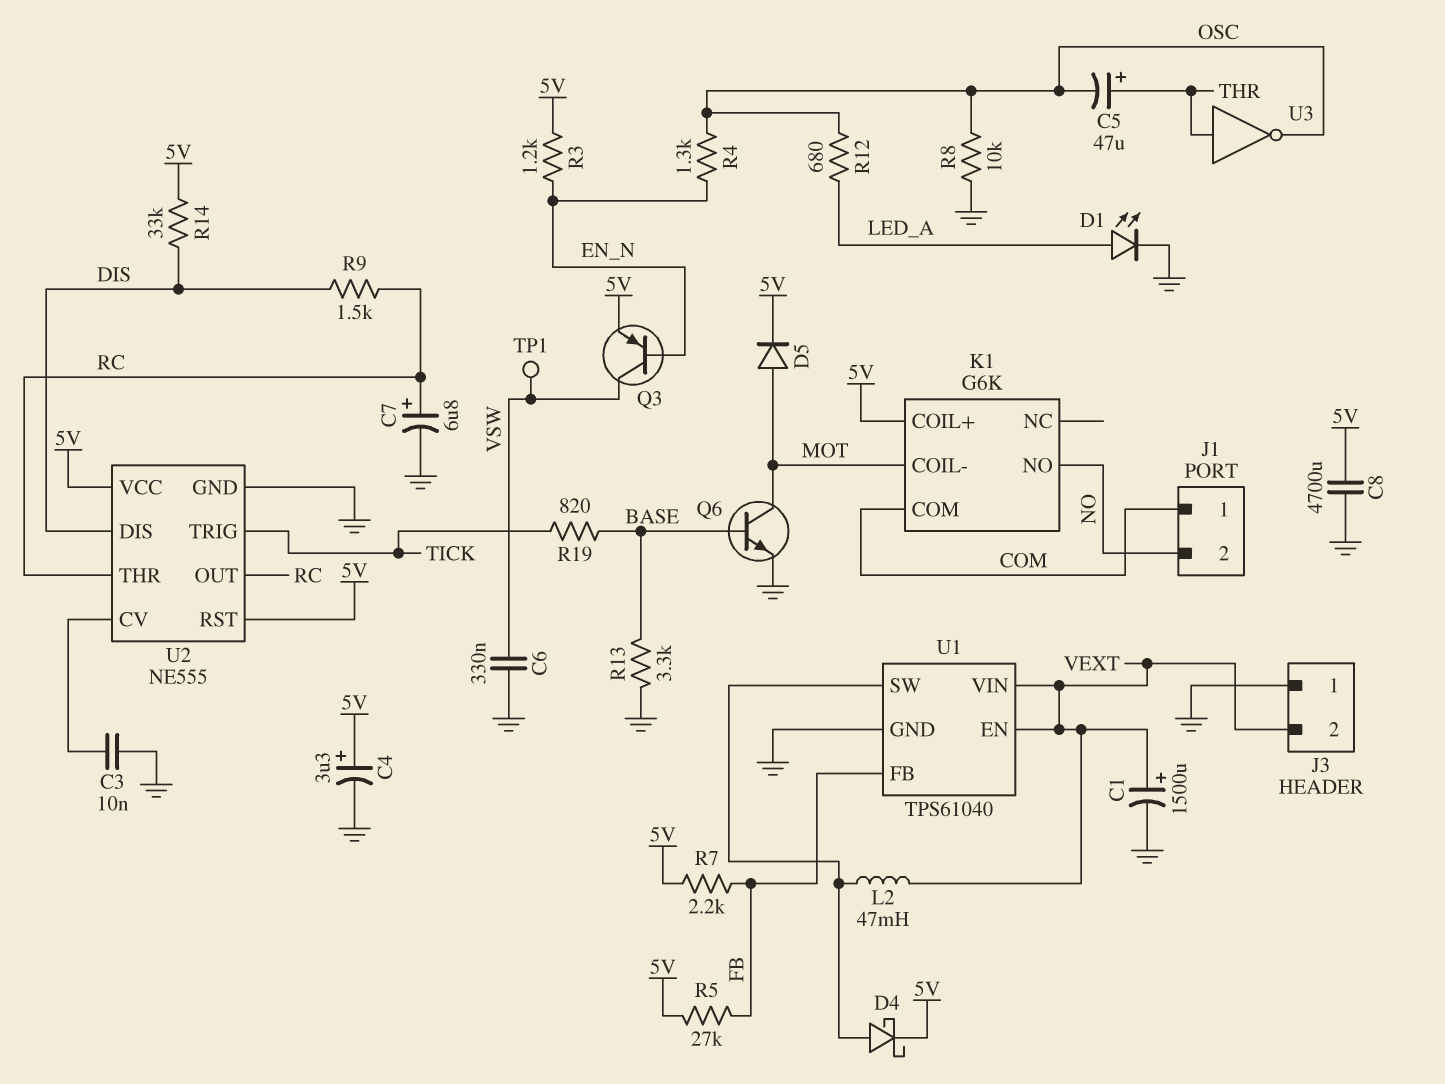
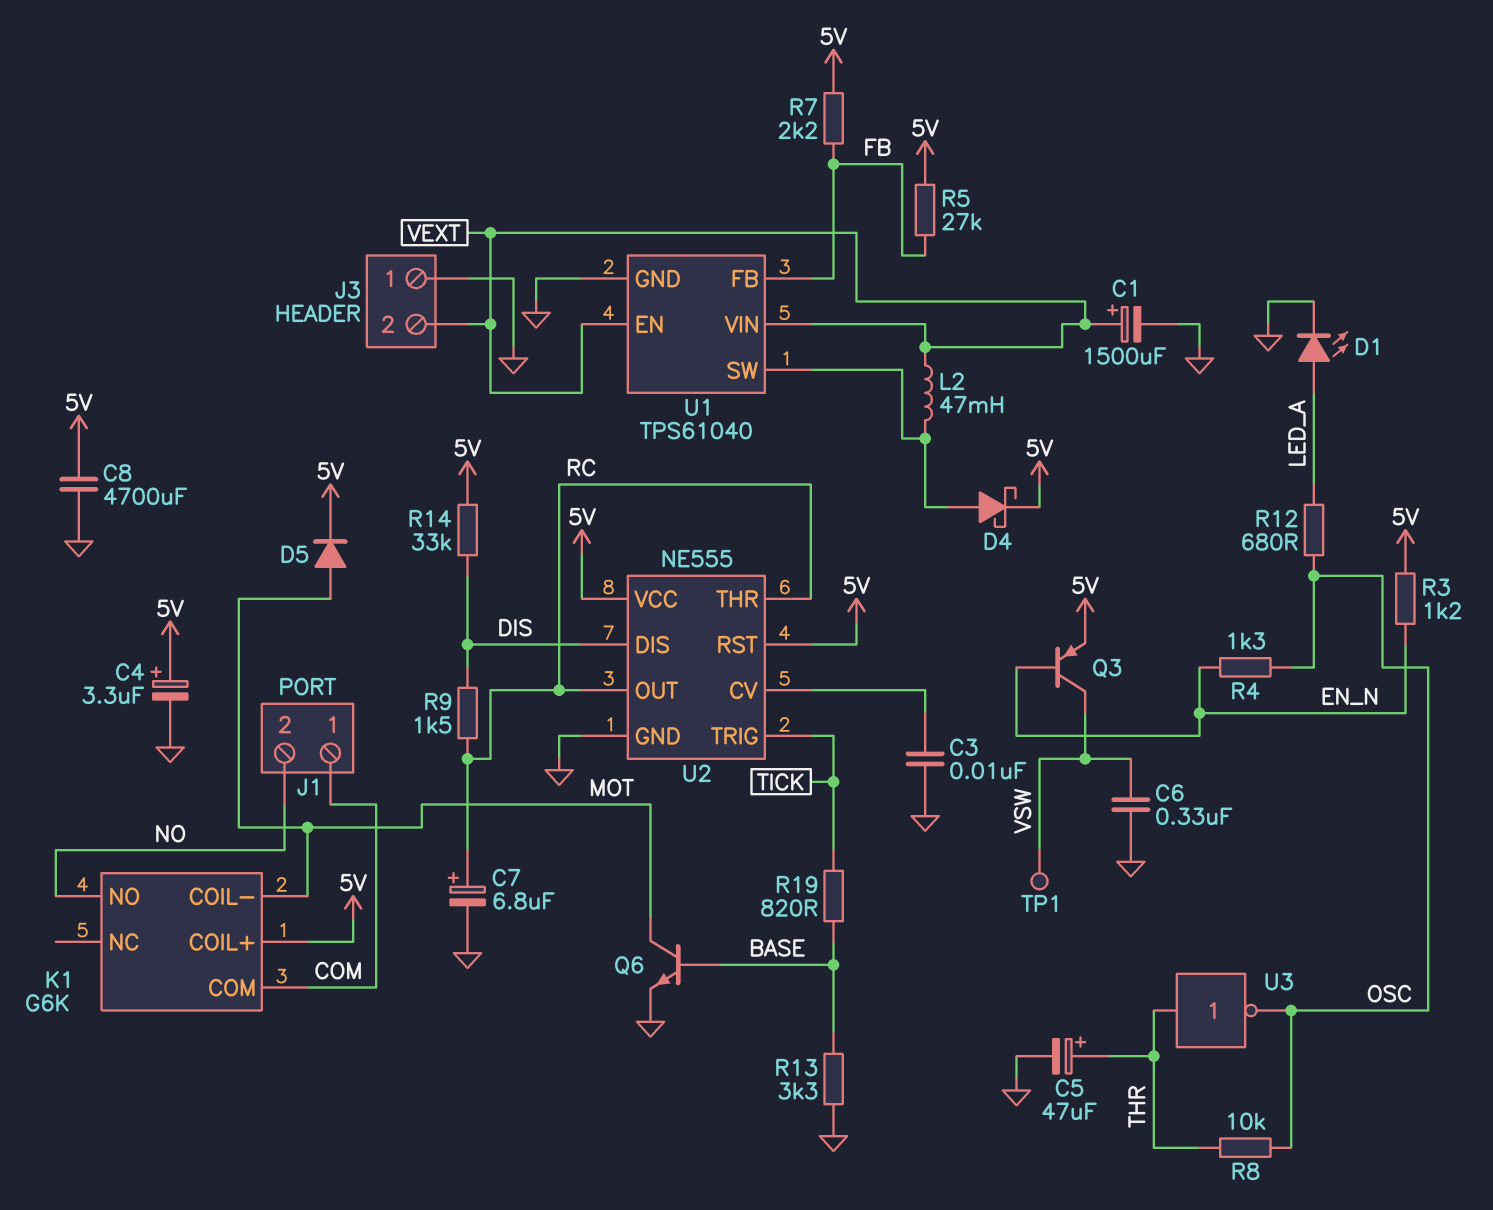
C5: 47uF (plus THR, minus OSC) -> 47uF (plus THR, minus GND)
R8: 10k (GND, OSC) -> 10k (OSC, THR)

